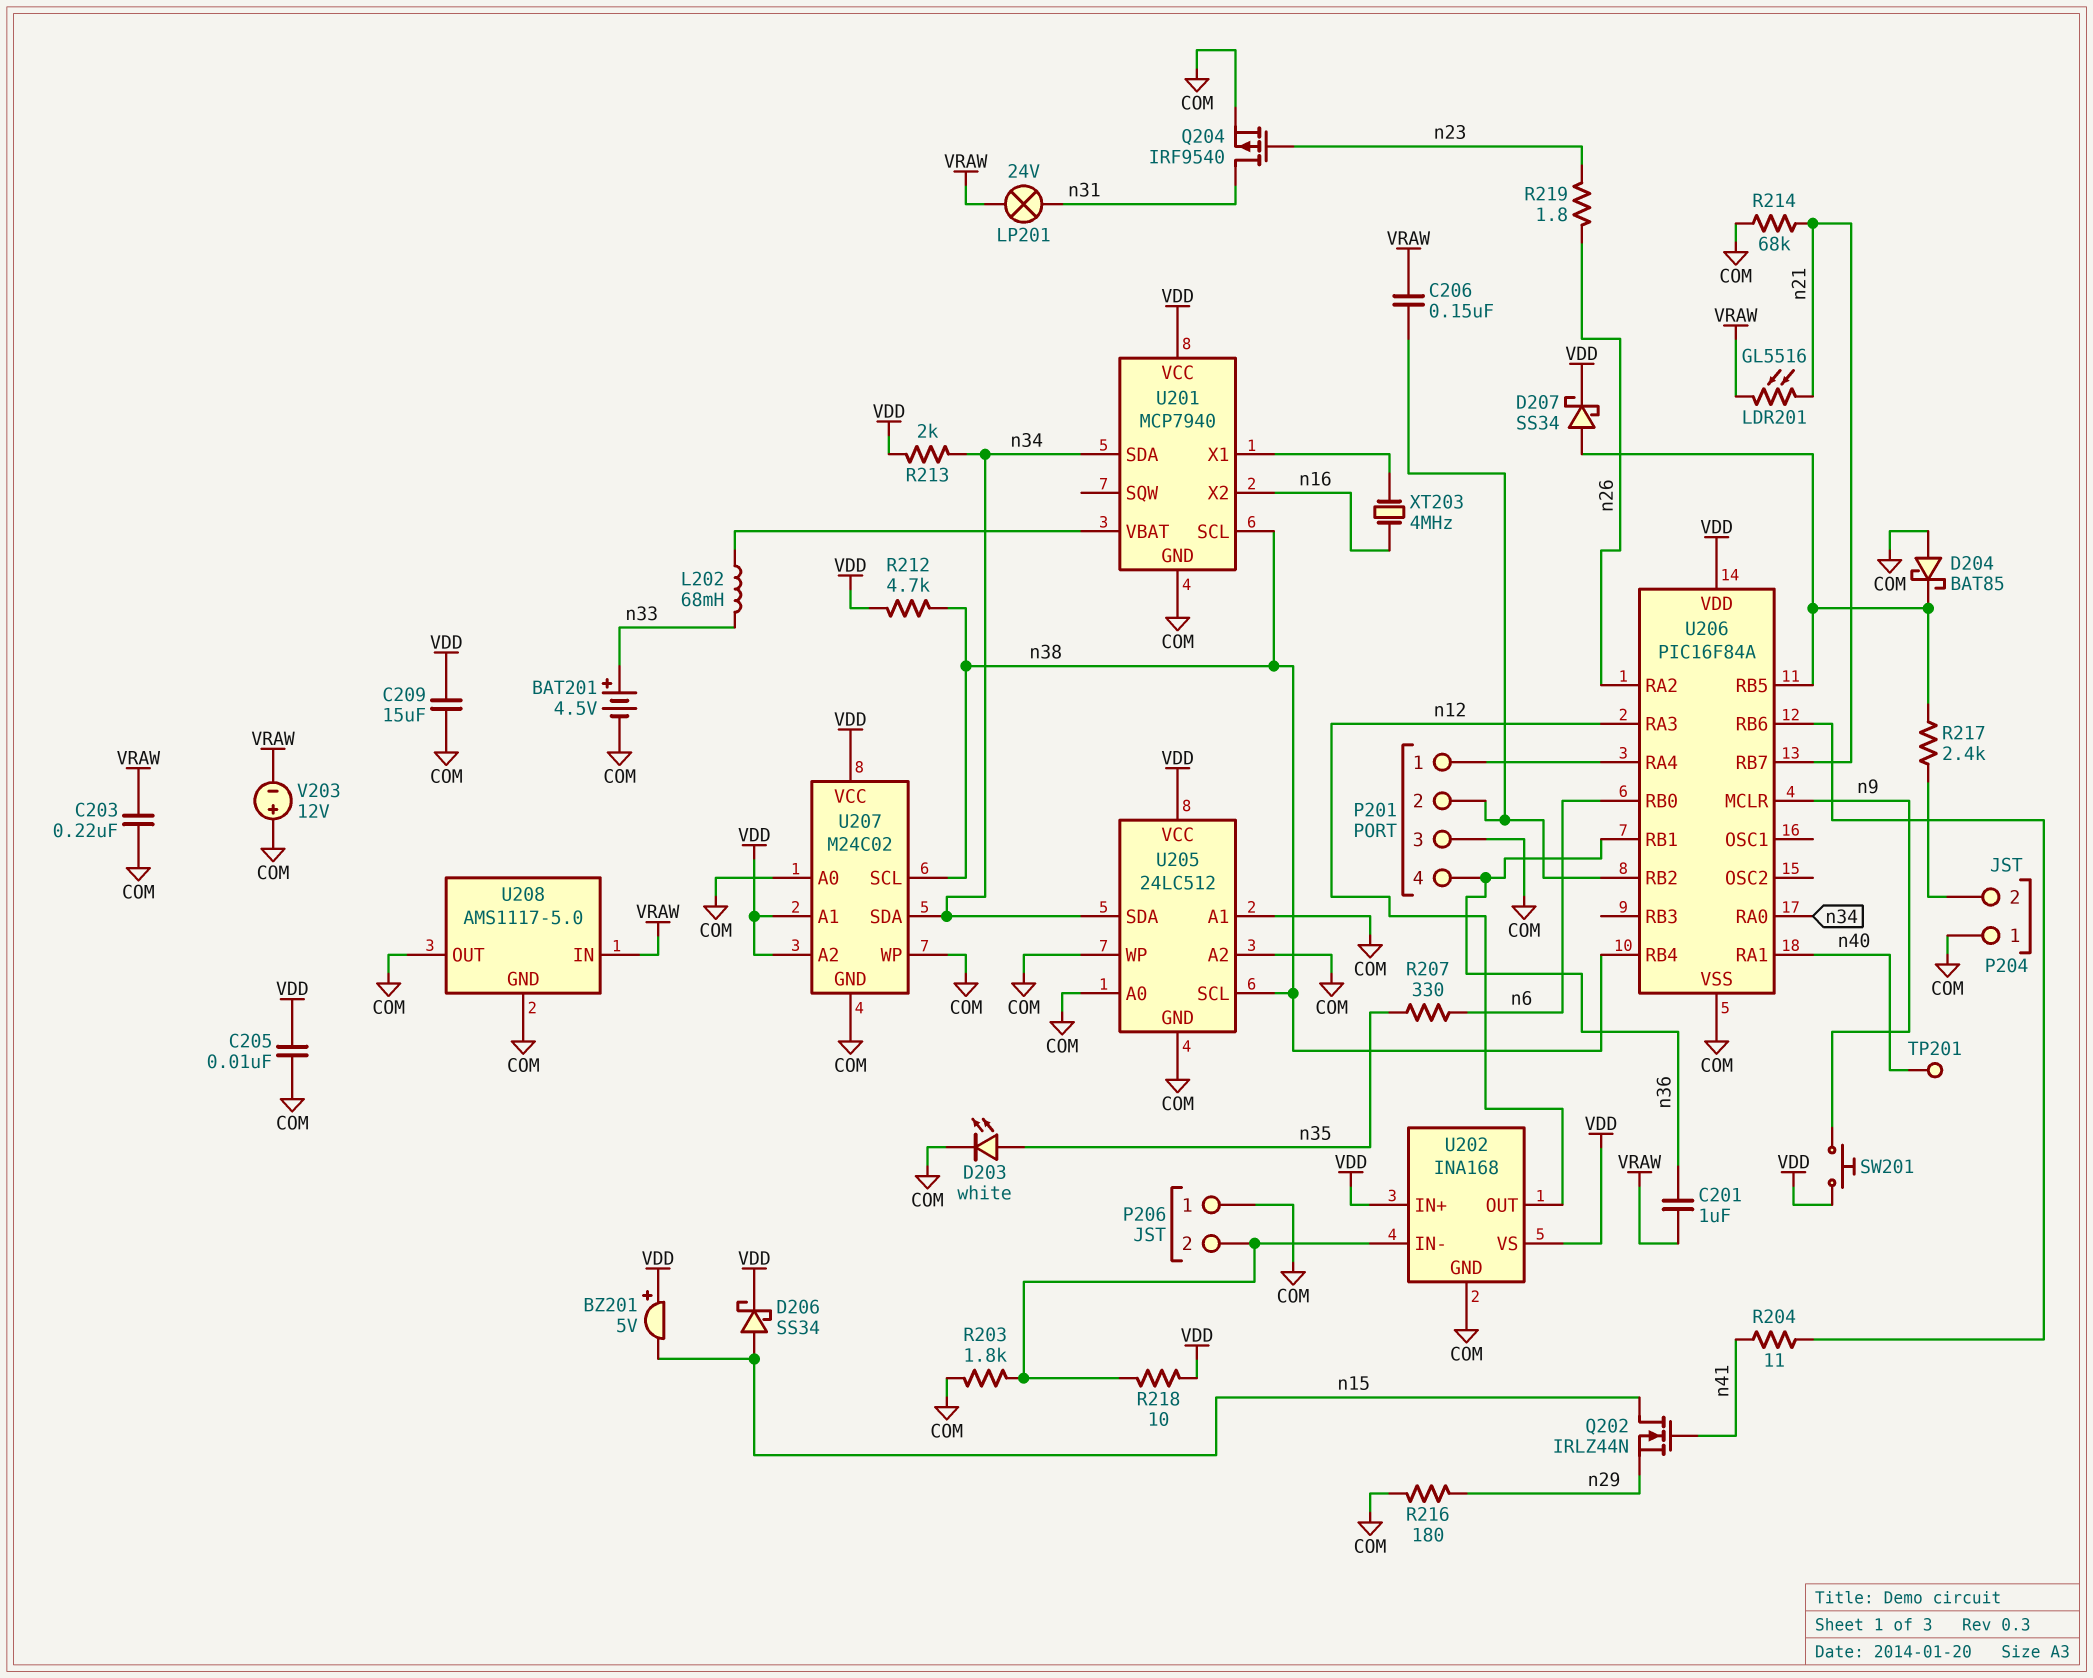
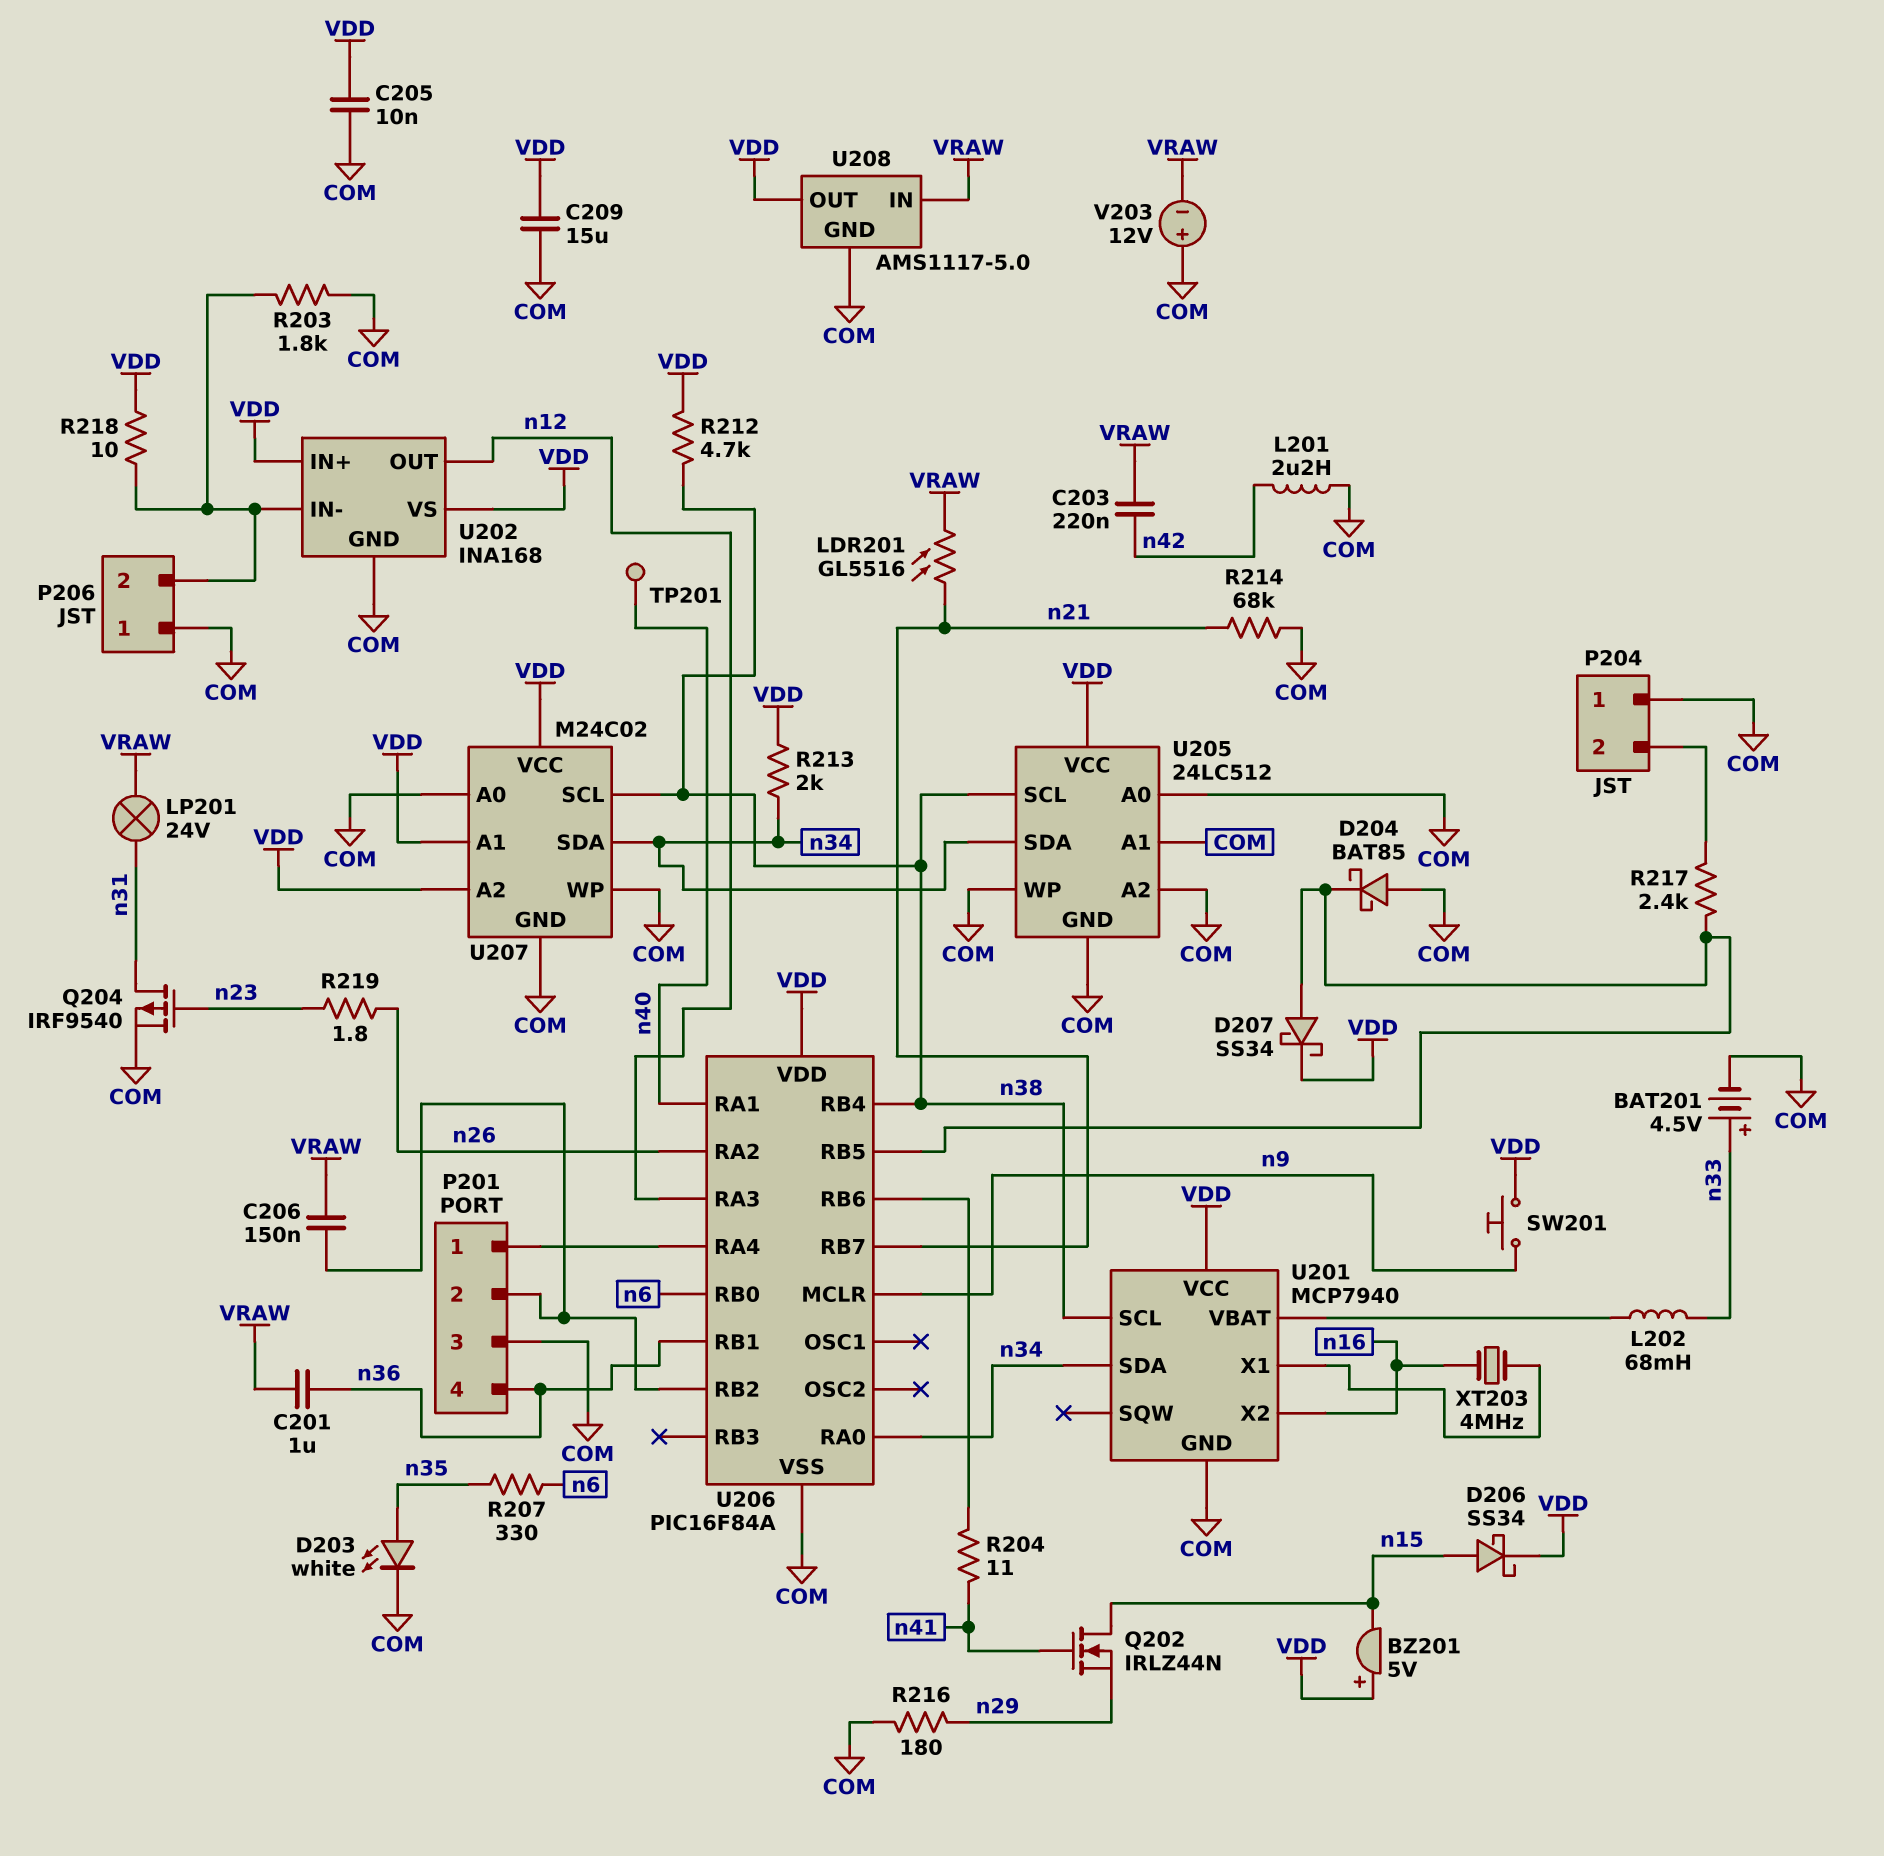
C203: 220nF (COM, VRAW) -> 220nF (VRAW, n42)
L201: none -> 2.2uH (COM, n42)
U208 pin OUT: COM -> VDD

